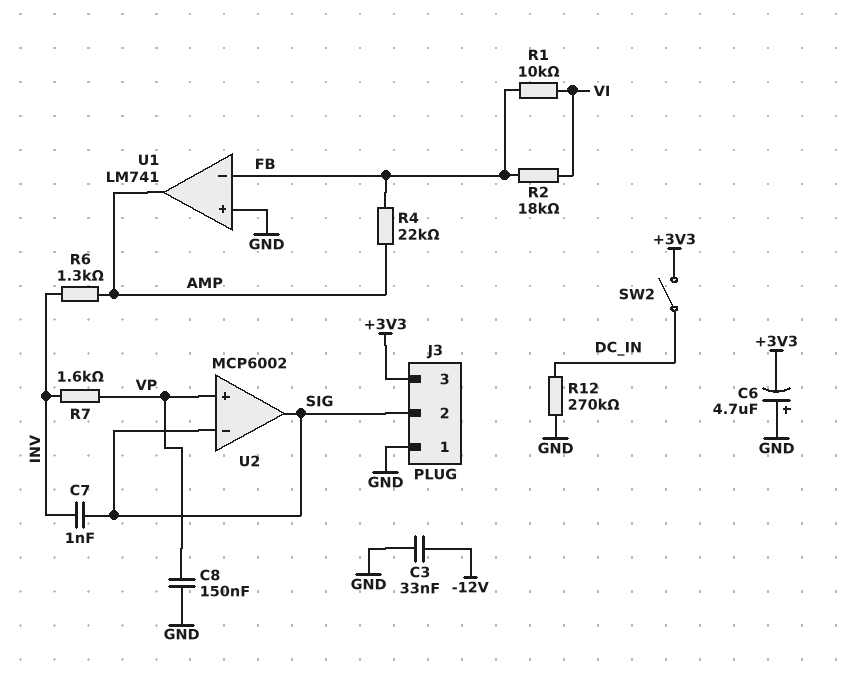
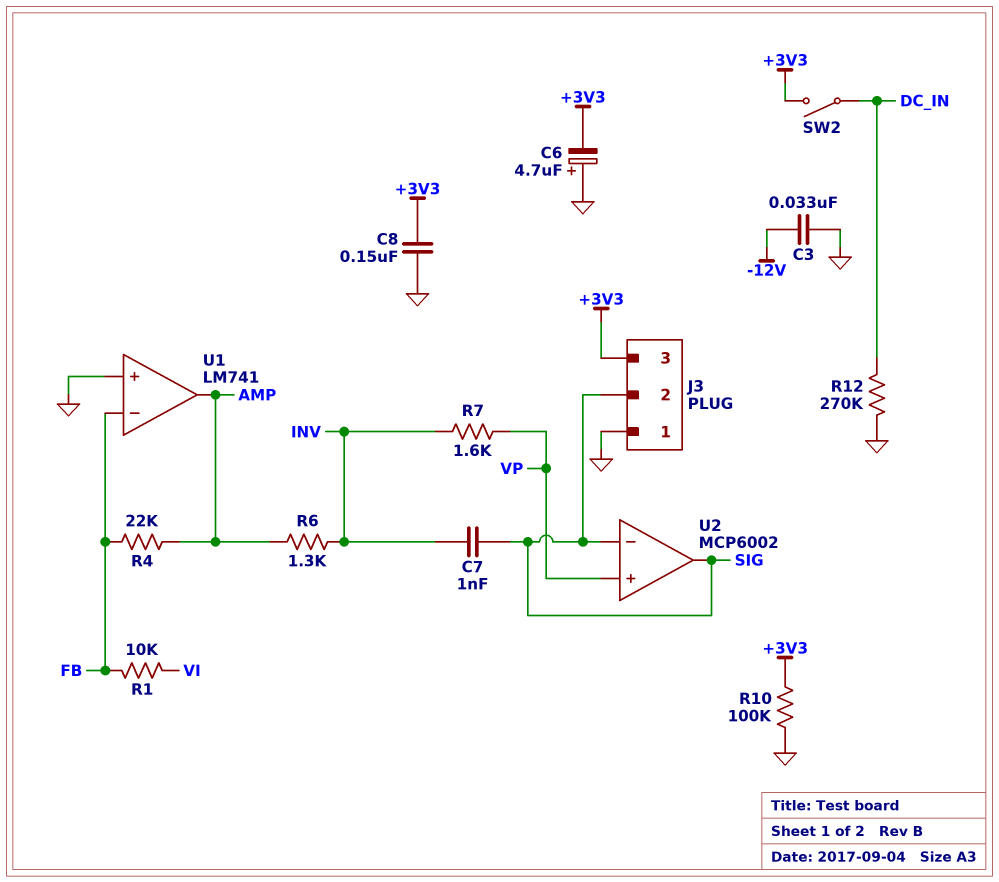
C8: 150nF (GND, VP) -> 150nF (+3V3, GND)
R2: 18k (FB, VI) -> none
R10: none -> 100k (+3V3, GND)

